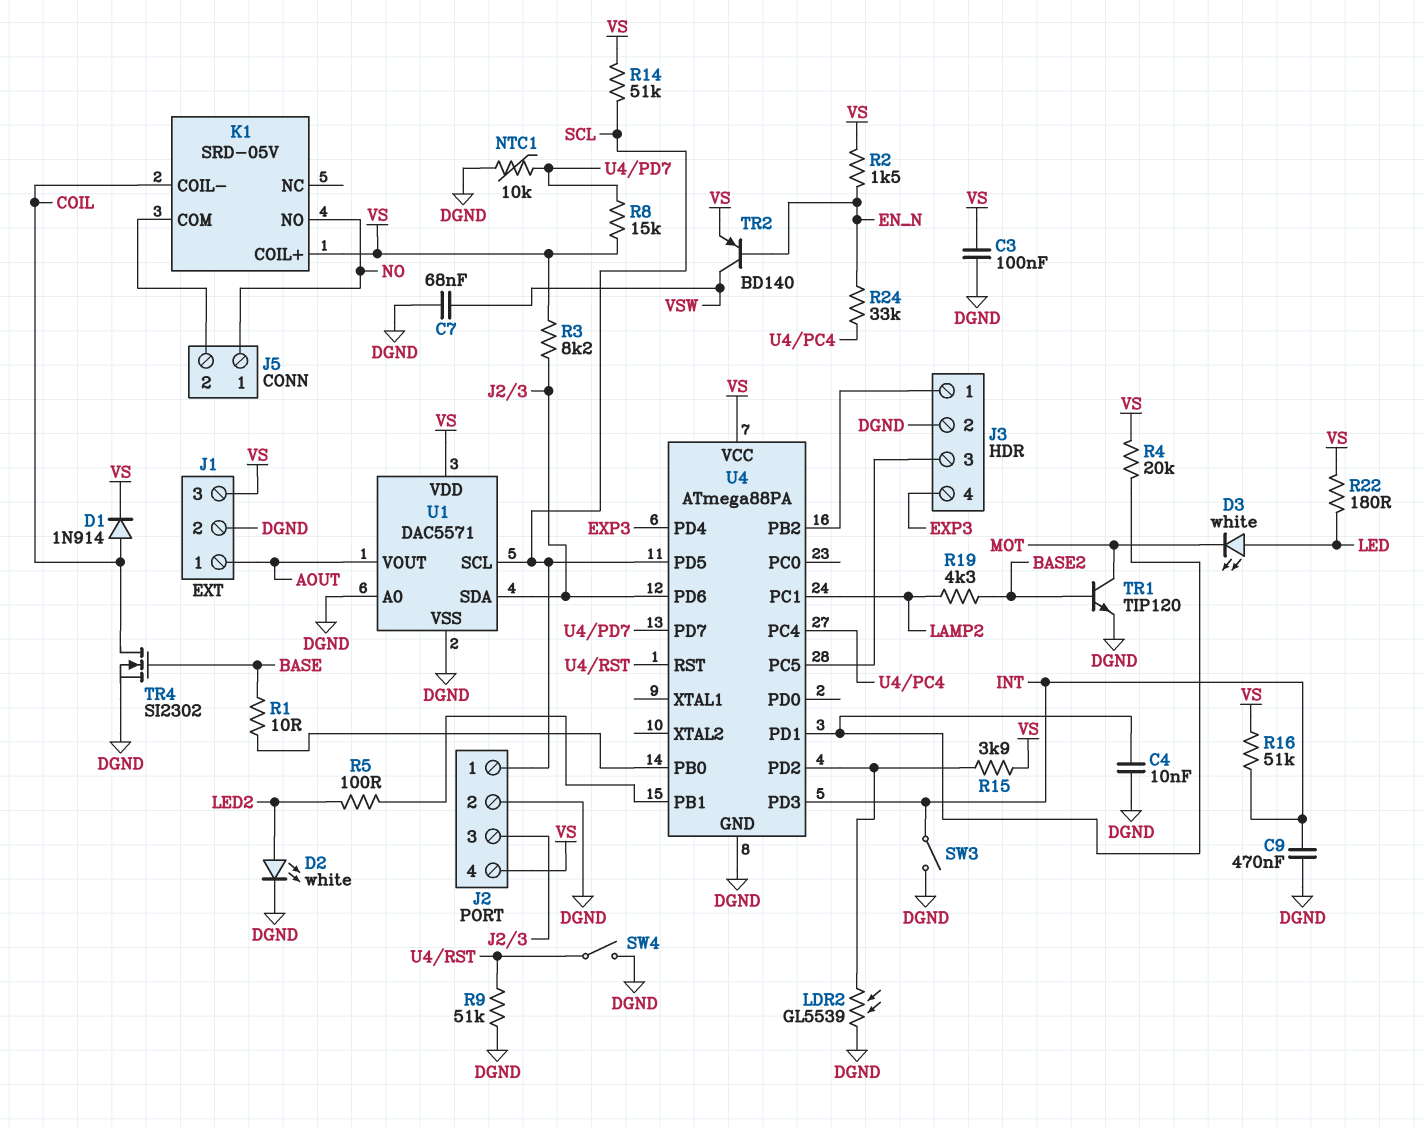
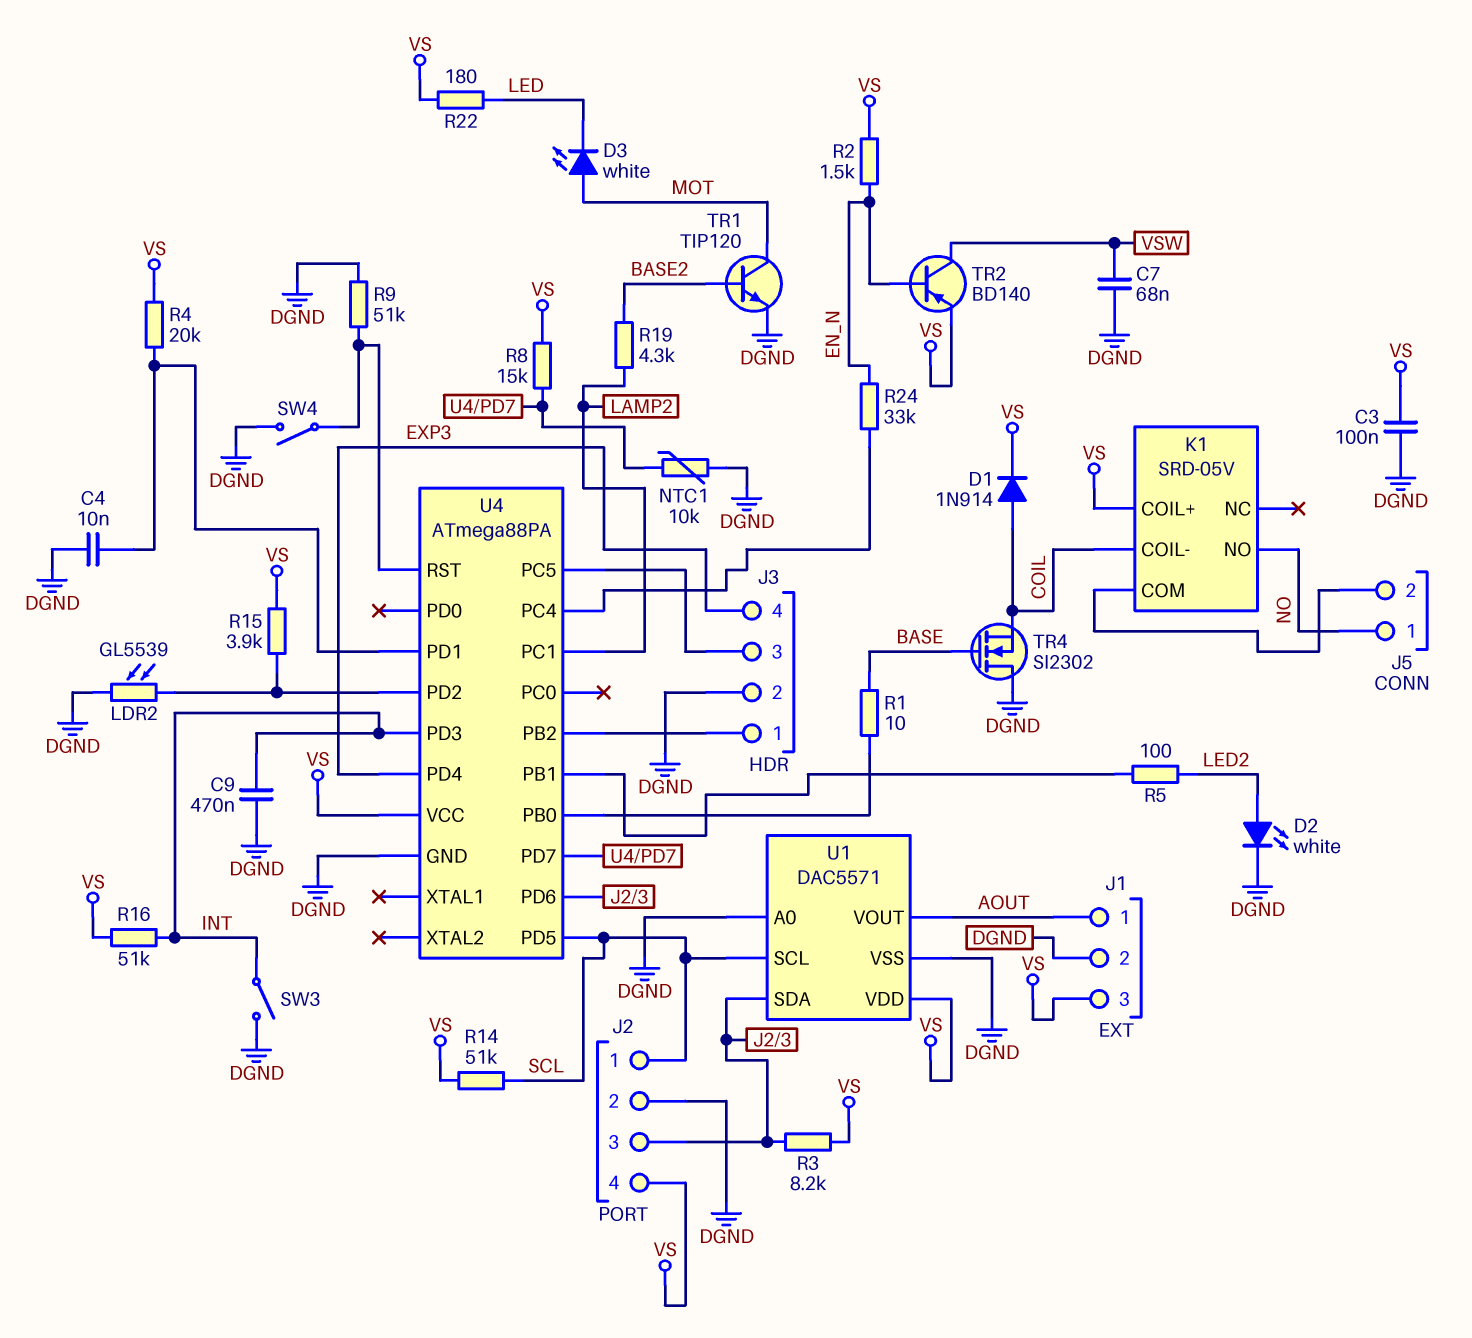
D3: LED white (A LED, K MOT) -> LED white (A MOT, K LED)
TR4: NMOS SI2302 (G BASE, D COIL, S DGND) -> NMOS SI2302 (G BASE, D DGND, S COIL)

